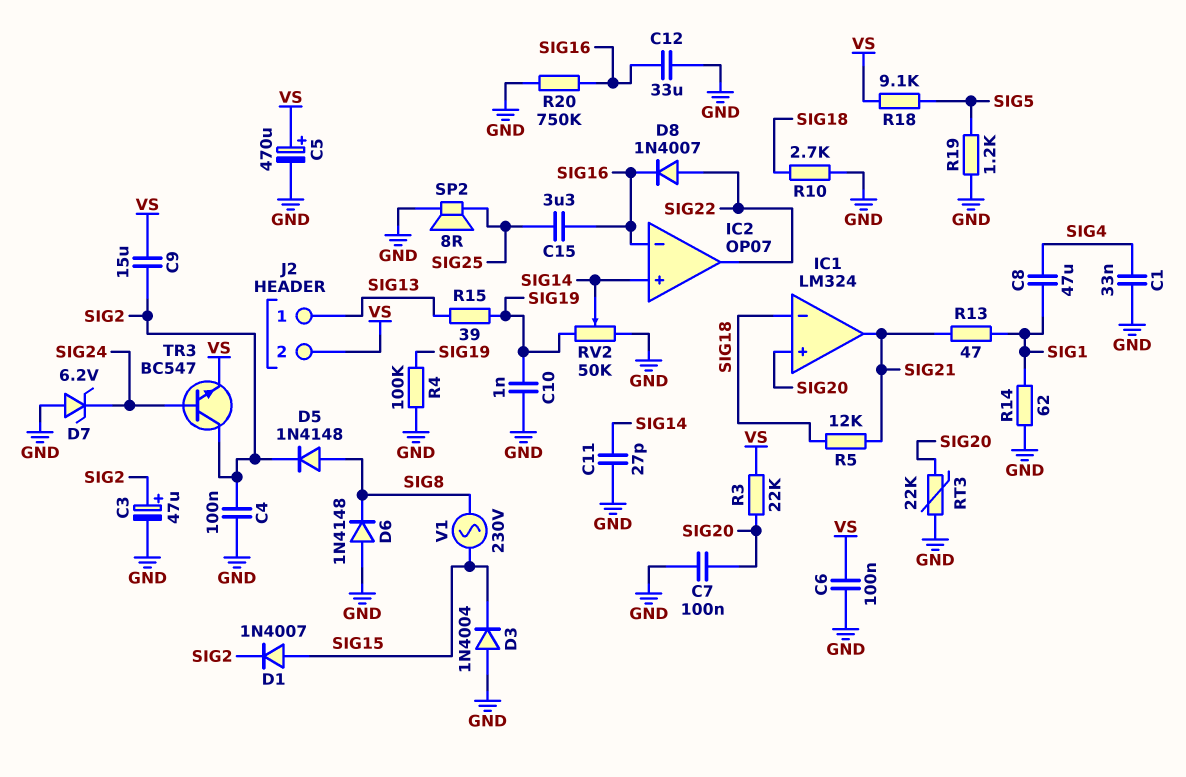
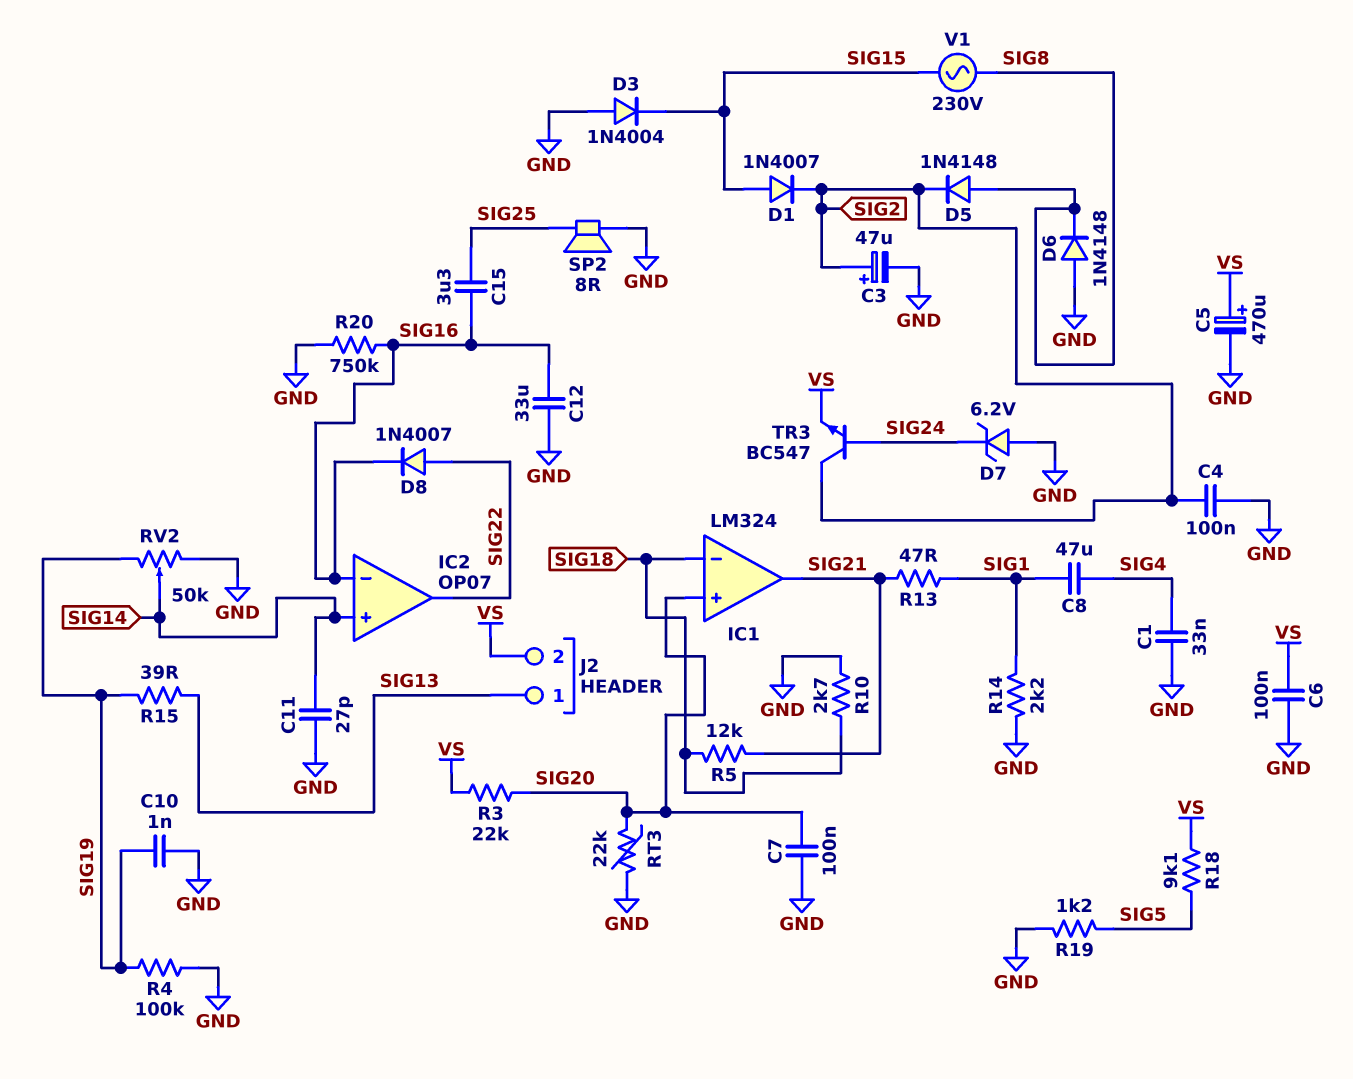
C9: 15uF (SIG2, VS) -> none
R14: 62 (GND, SIG1) -> 2.2k (GND, SIG1)

